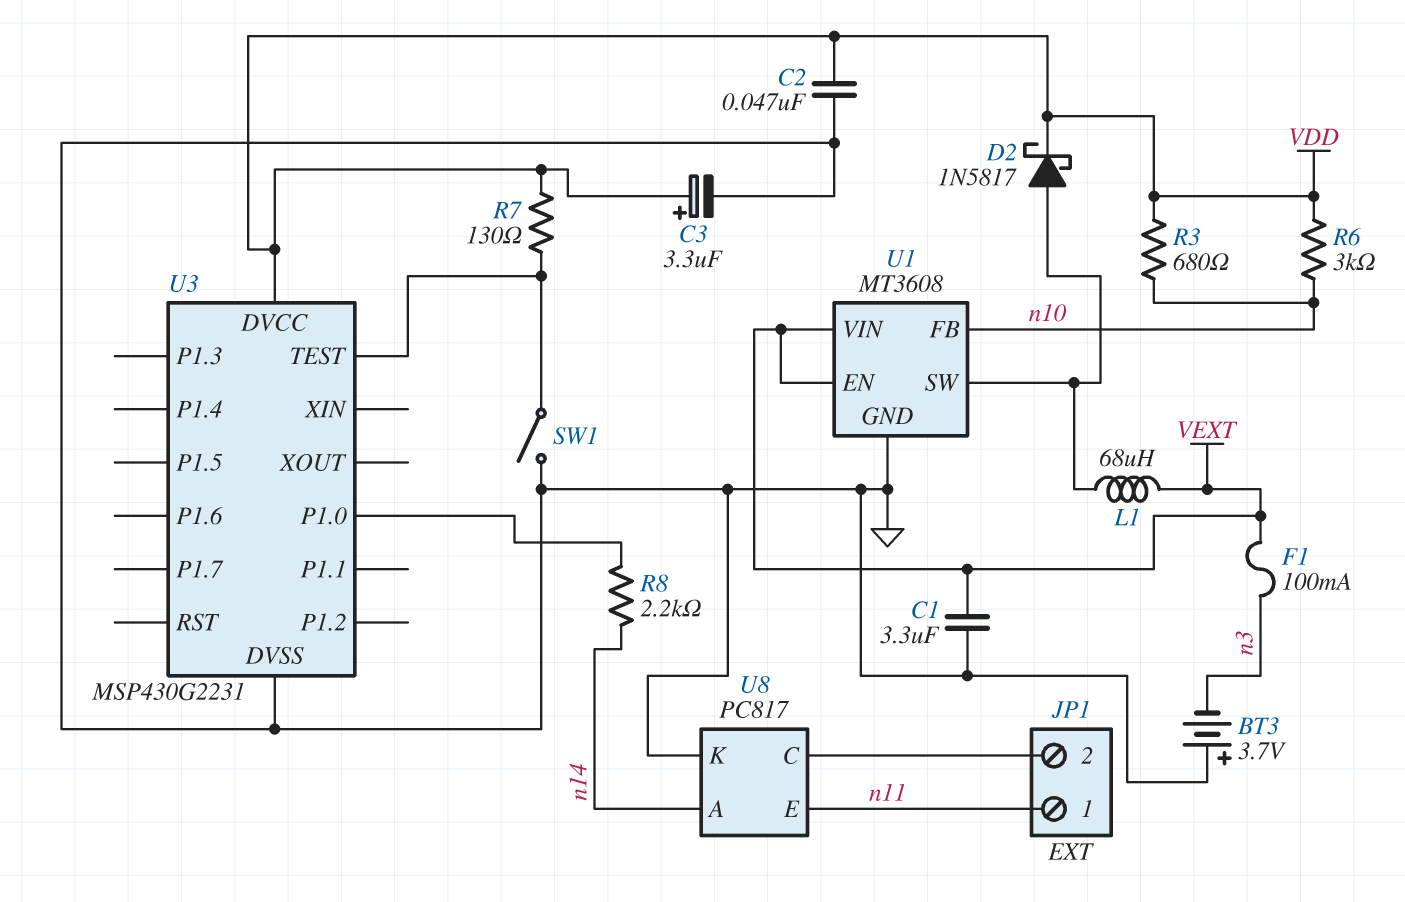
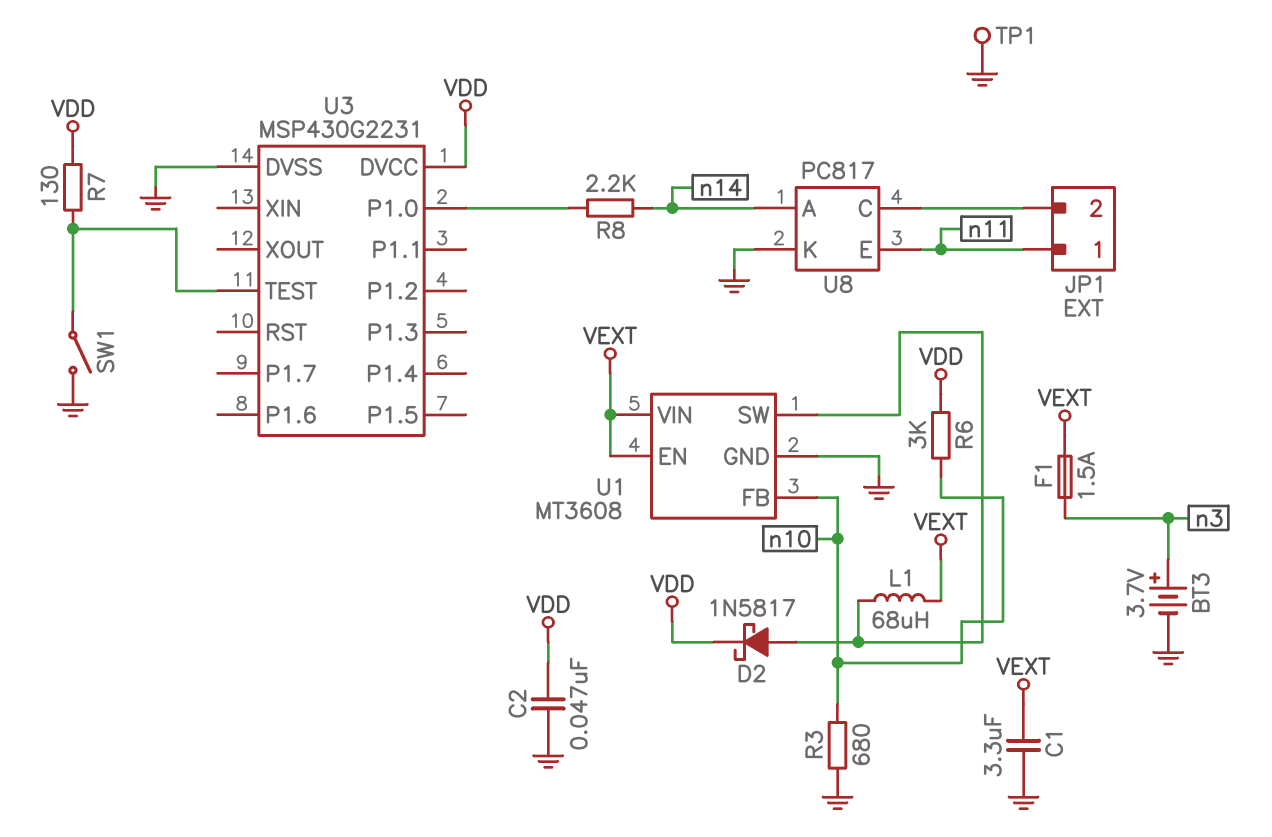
BT3: 3.7V (plus GND, minus n3) -> 3.7V (plus n3, minus GND)
C3: 3.3uF (plus VDD, minus GND) -> none
F1: 100mA (VEXT, n3) -> 1.5A (VEXT, n3)
R3: 680 (VDD, n10) -> 680 (GND, n10)
TP1: none -> test point (GND)

